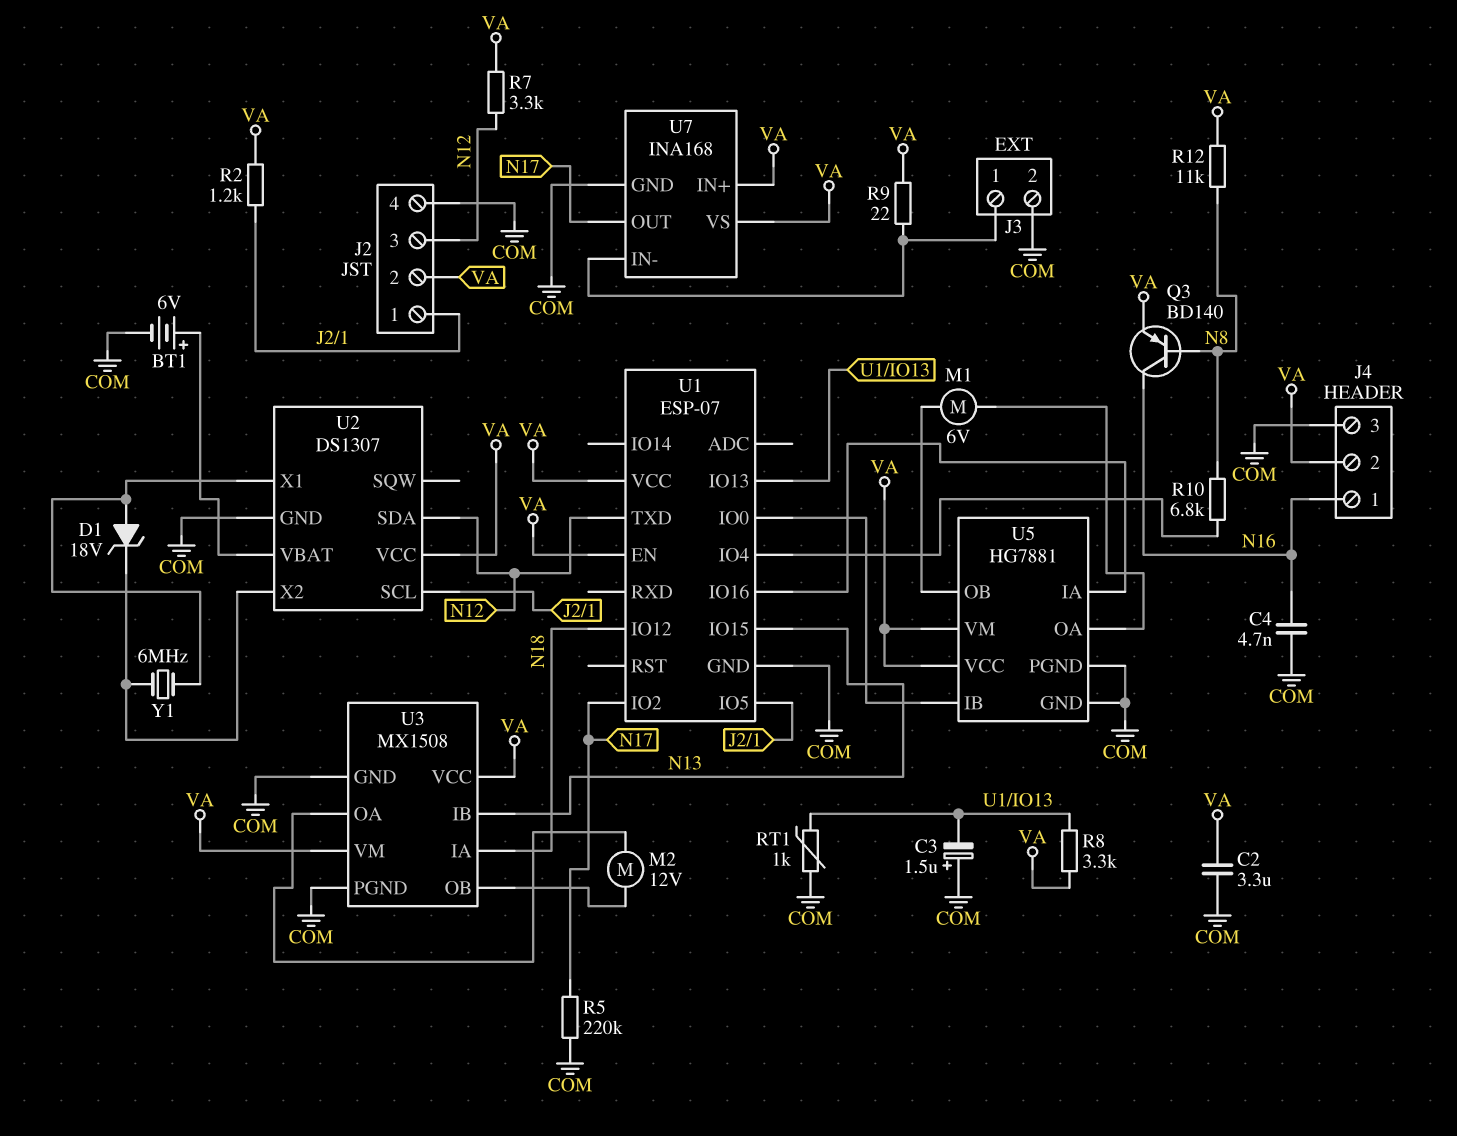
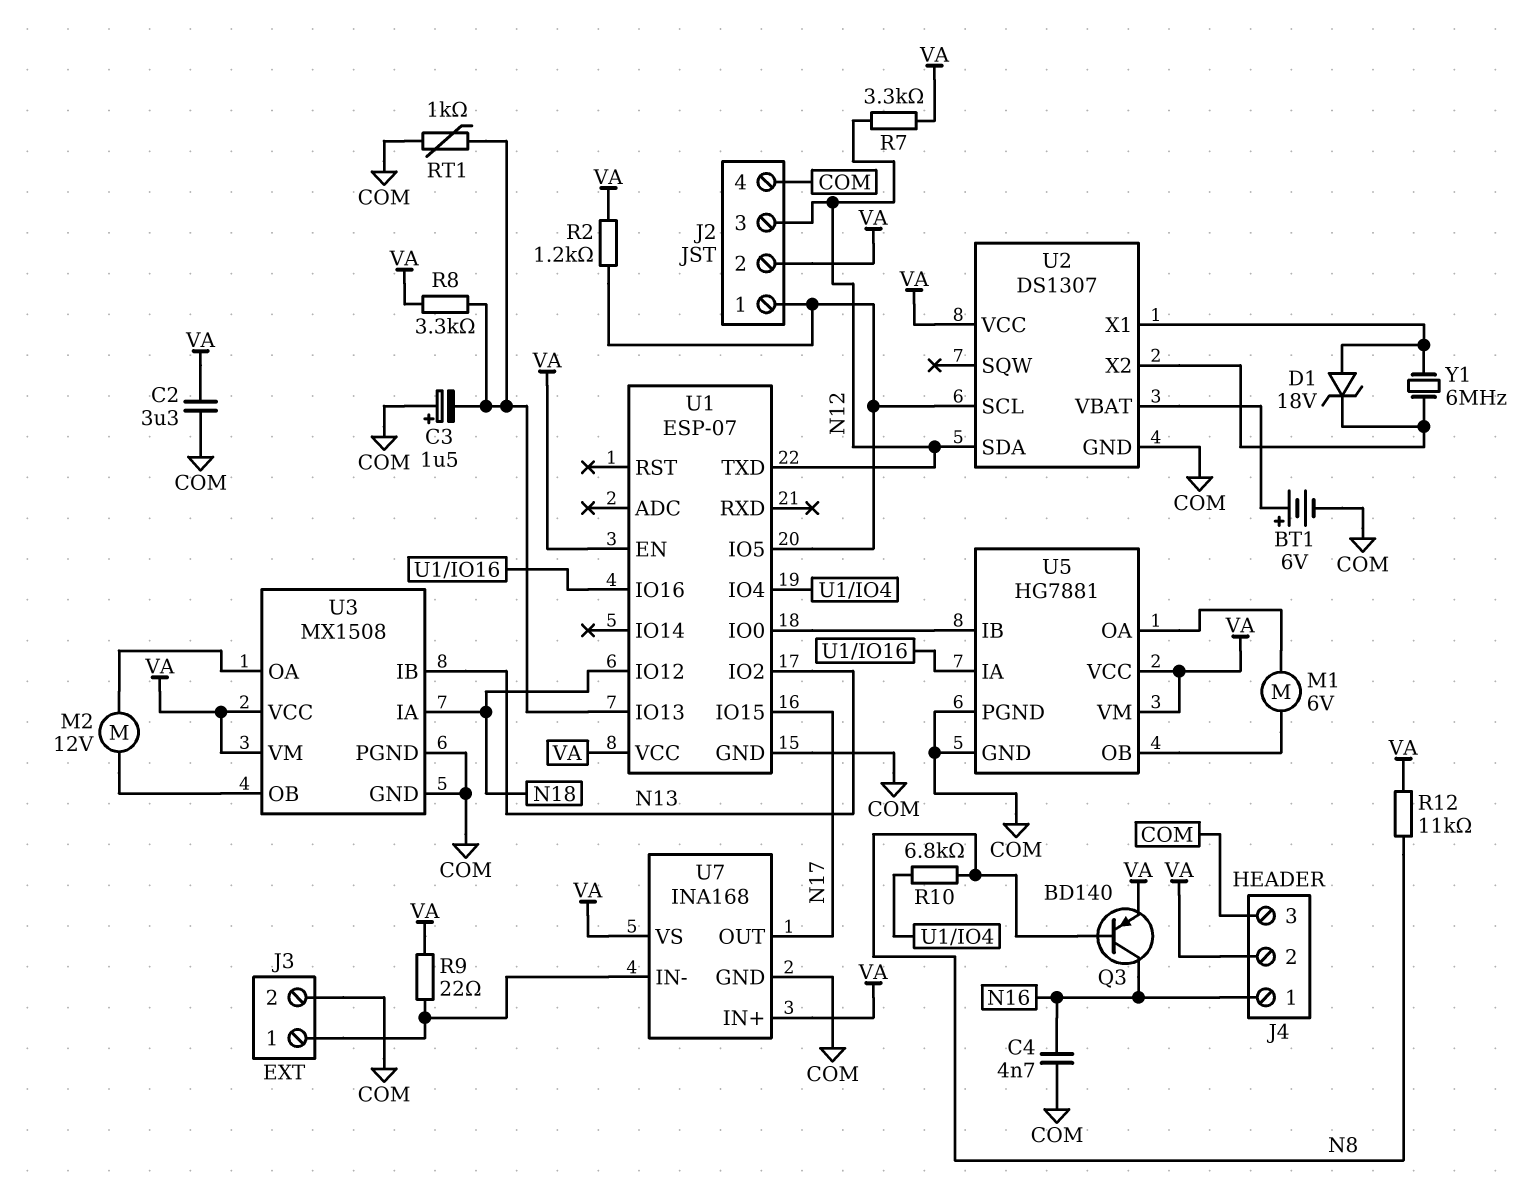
R5: 220k (COM, N17) -> none
U1 pin IO2: N17 -> N13
U1 pin IO15: N13 -> N17

